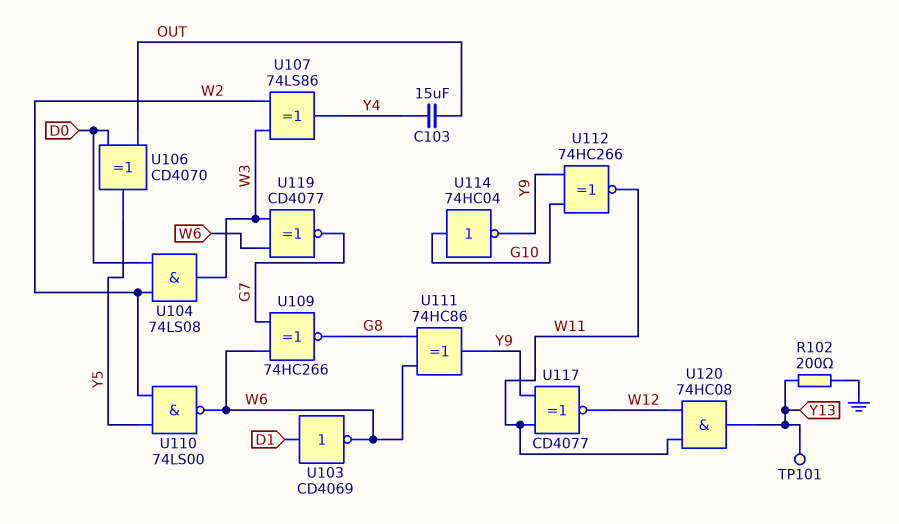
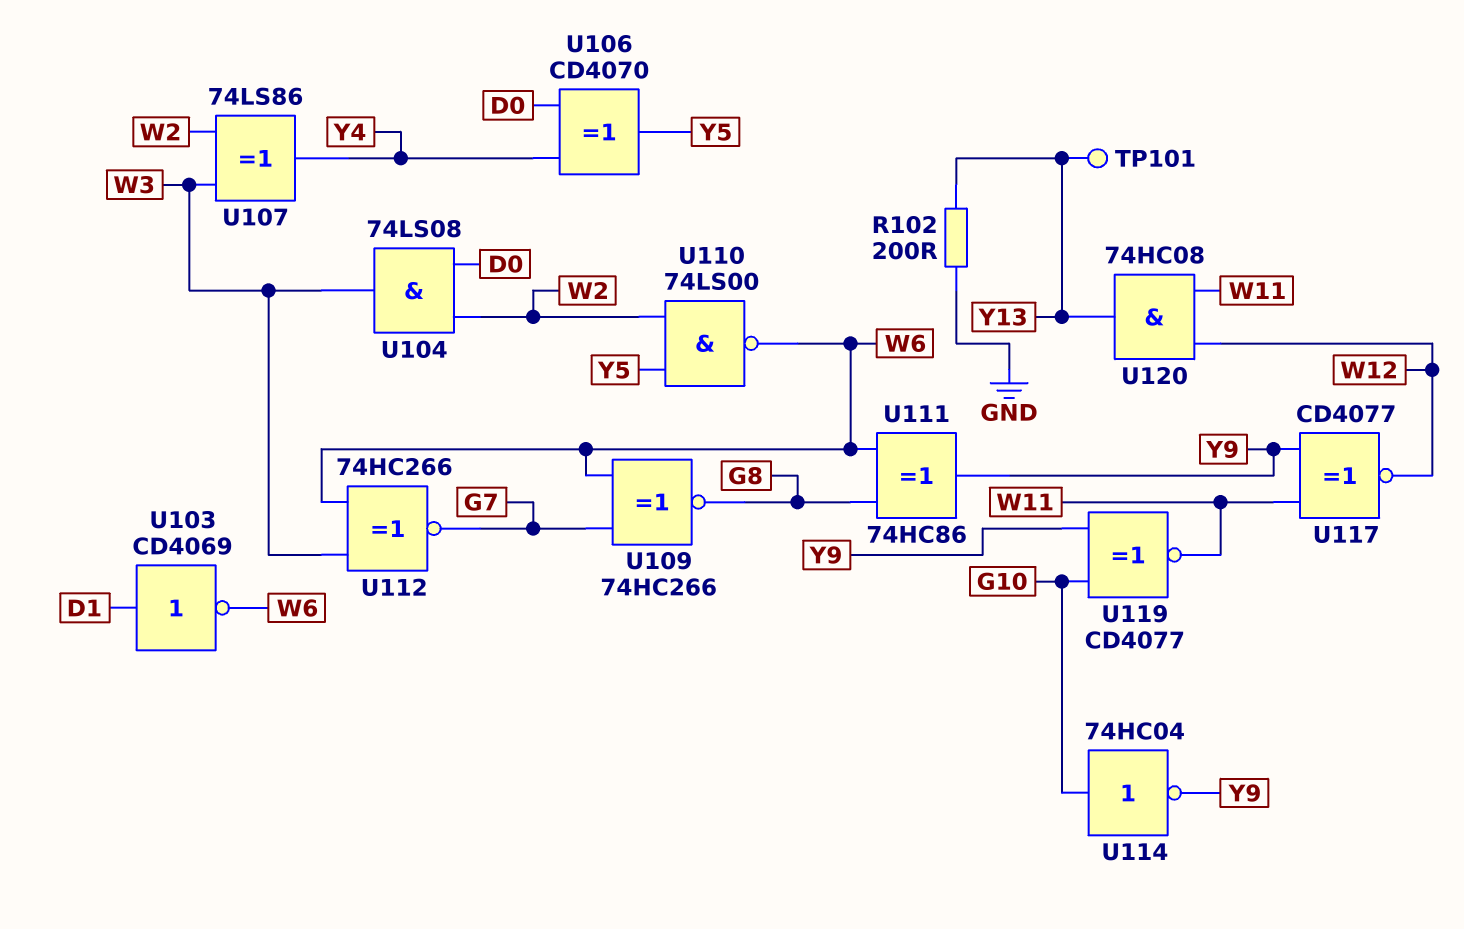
C103: 15uF (OUT, Y4) -> none
U106: XOR CD4070 (in D0, in OUT, out Y5) -> XOR CD4070 (in D0, in Y4, out Y5)
U112: XNOR 74HC266 (in G10, in Y9, out W11) -> XNOR 74HC266 (in W3, in W6, out G7)
U119: XNOR CD4077 (in W3, in W6, out G7) -> XNOR CD4077 (in G10, in Y9, out W11)

